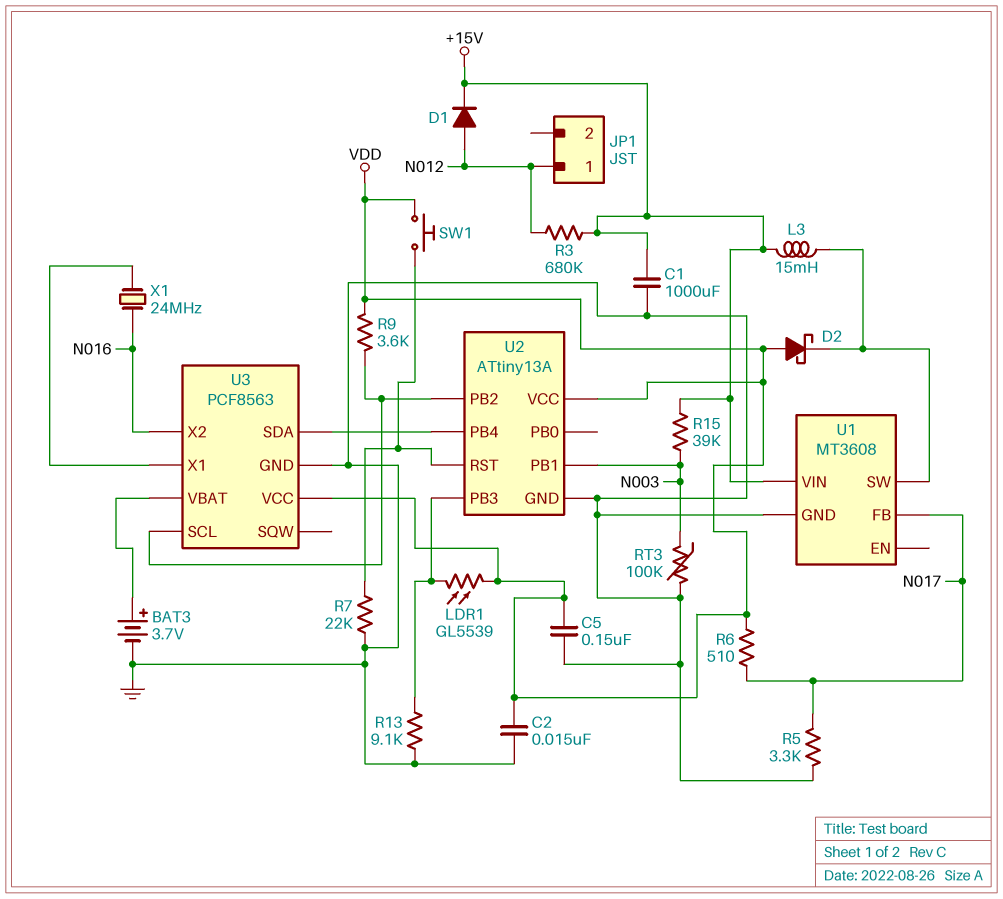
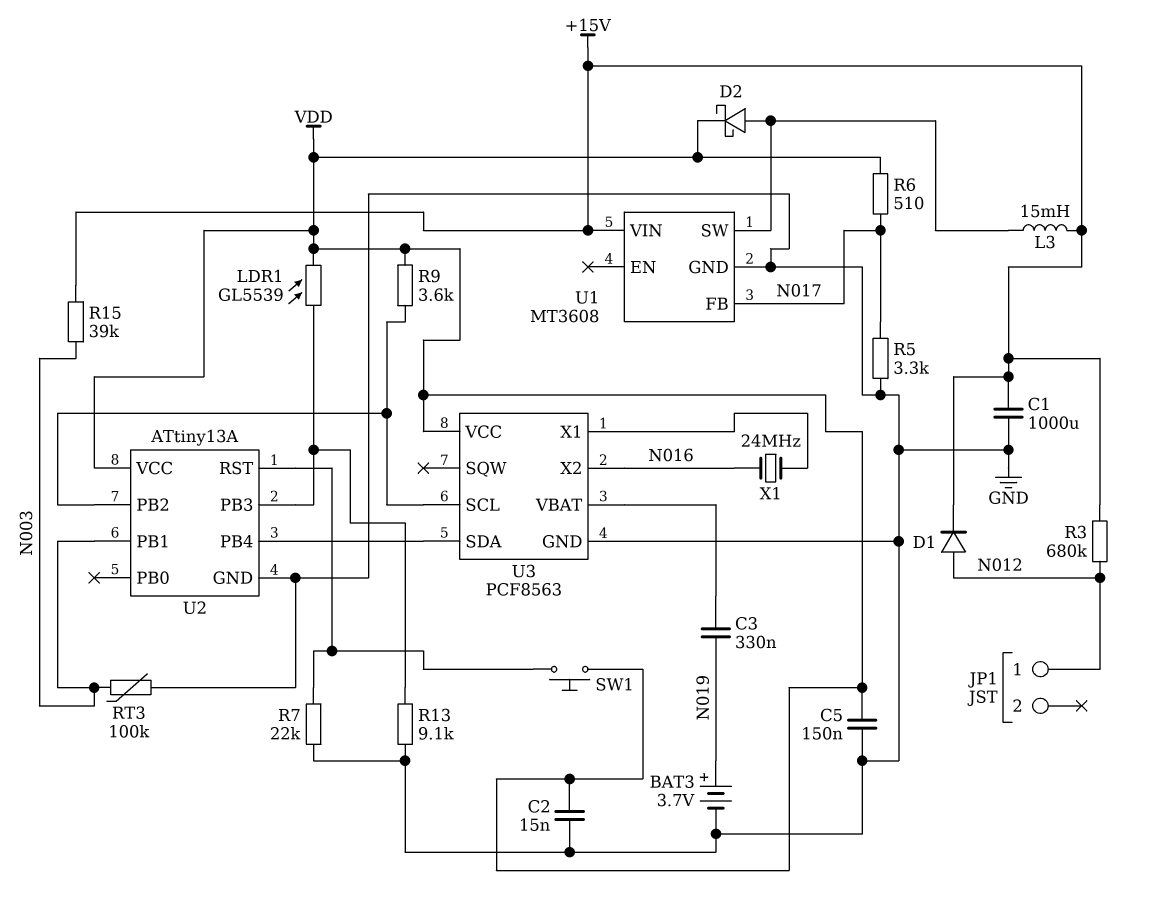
BAT3: 3.7V (plus U3/VBAT, minus GND) -> 3.7V (plus N019, minus GND)
C3: none -> 330nF (N019, U3/VBAT)
D2: schottky (A VDD, K U1/SW) -> schottky (A U1/SW, K VDD)

